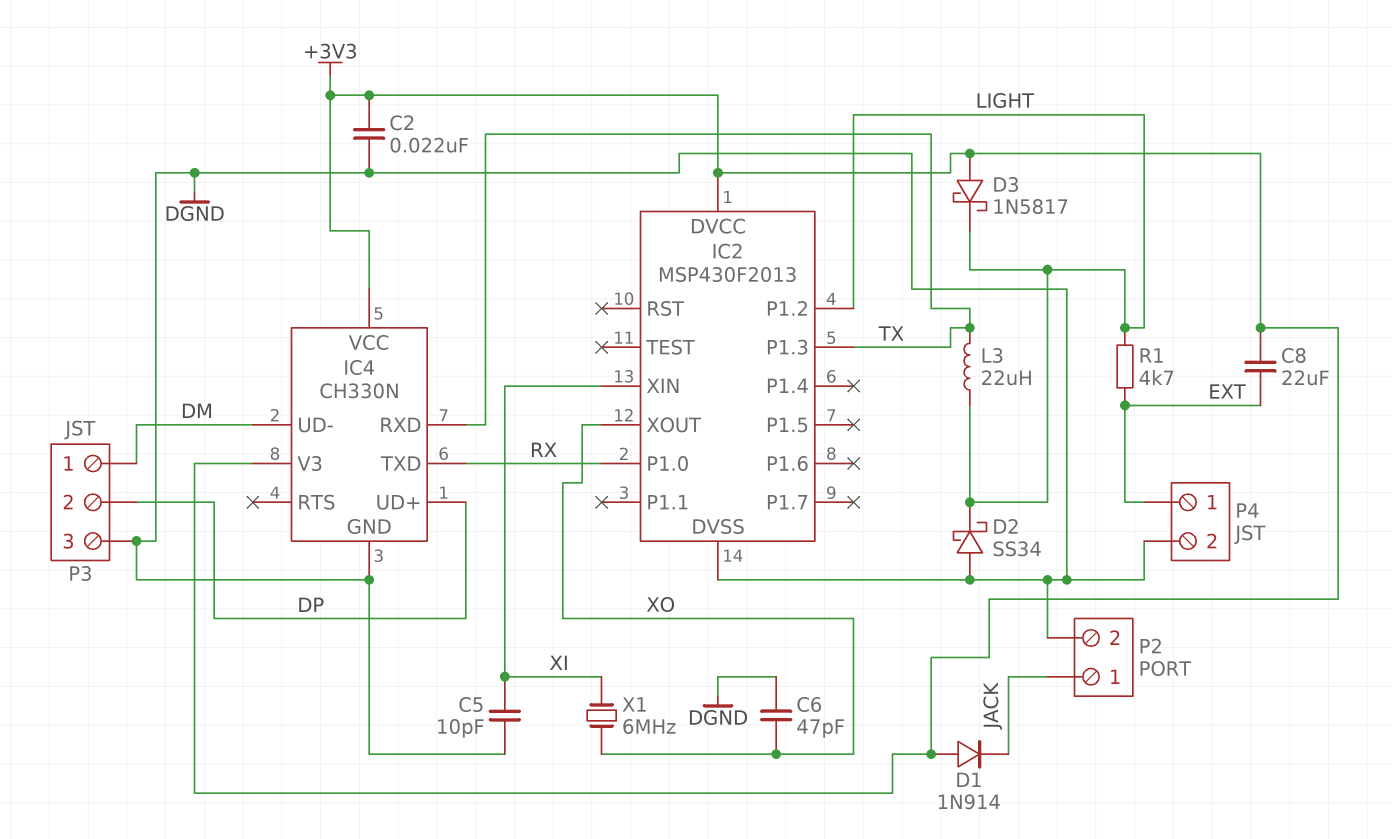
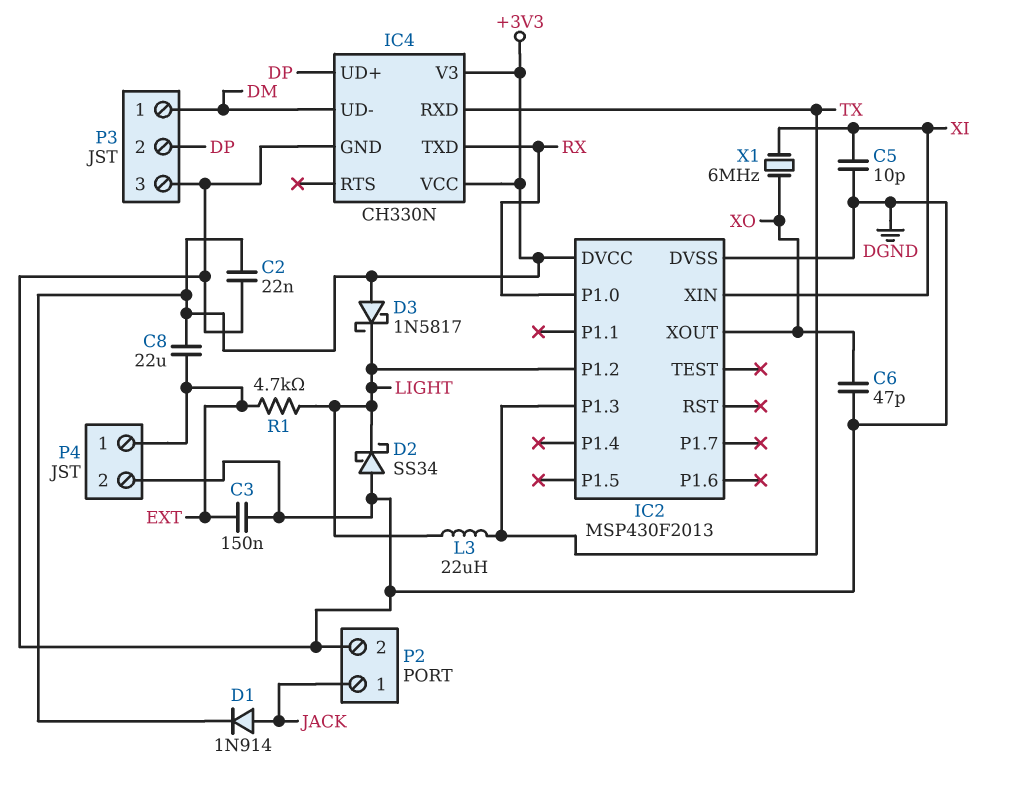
C3: none -> 150nF (DGND, EXT)
D1: diode 1N914 (A +3V3, K JACK) -> diode 1N914 (A JACK, K +3V3)

